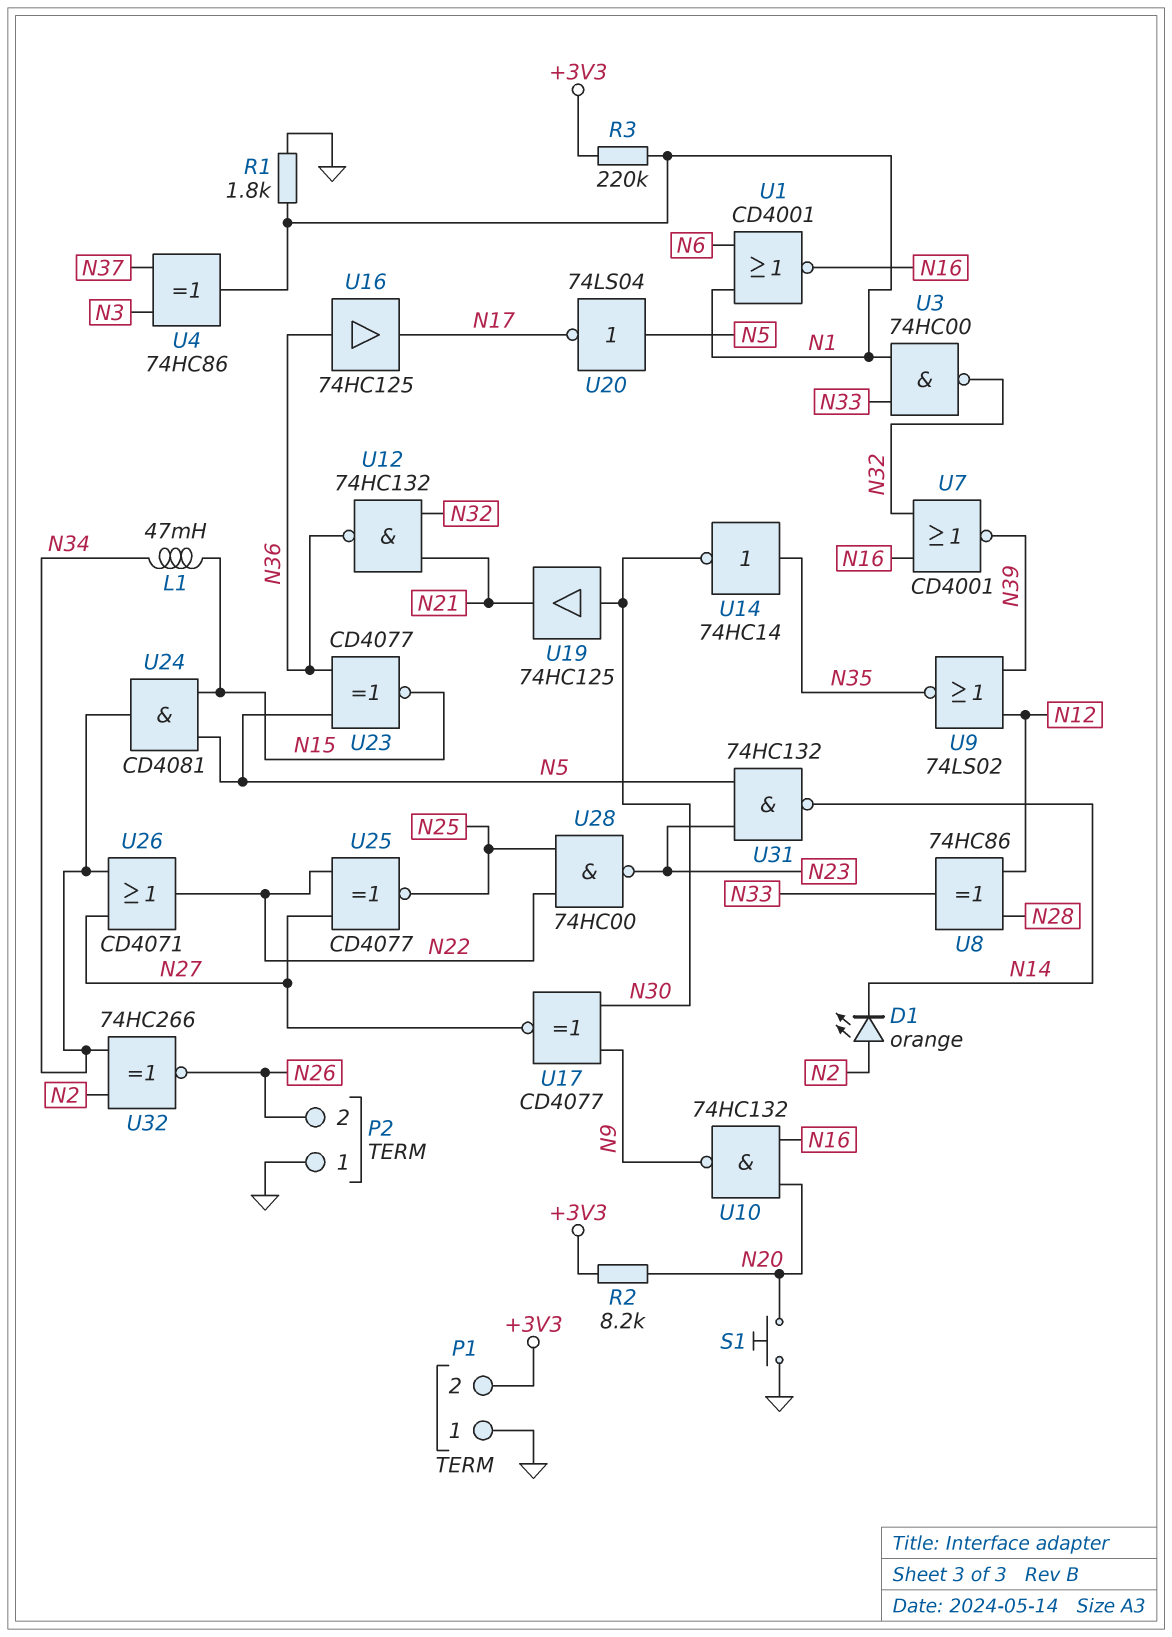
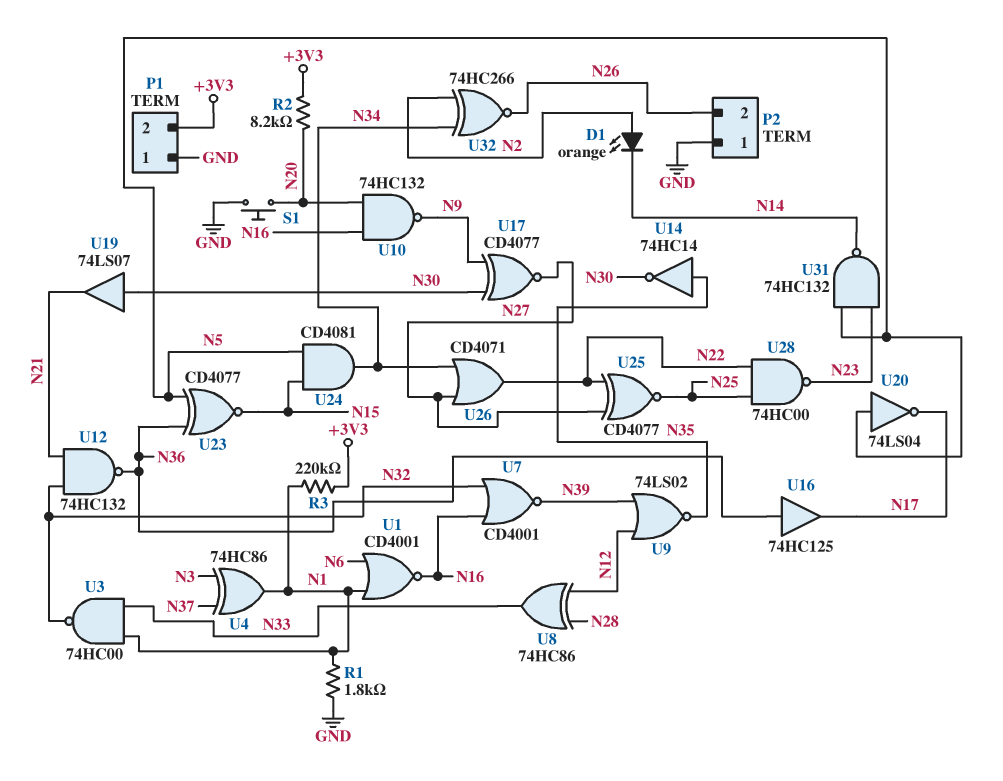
L1: 47mH (N15, N34) -> none
U19: buffer 74HC125 (in N30, out N21) -> buffer 74LS07 (in N30, out N21)

